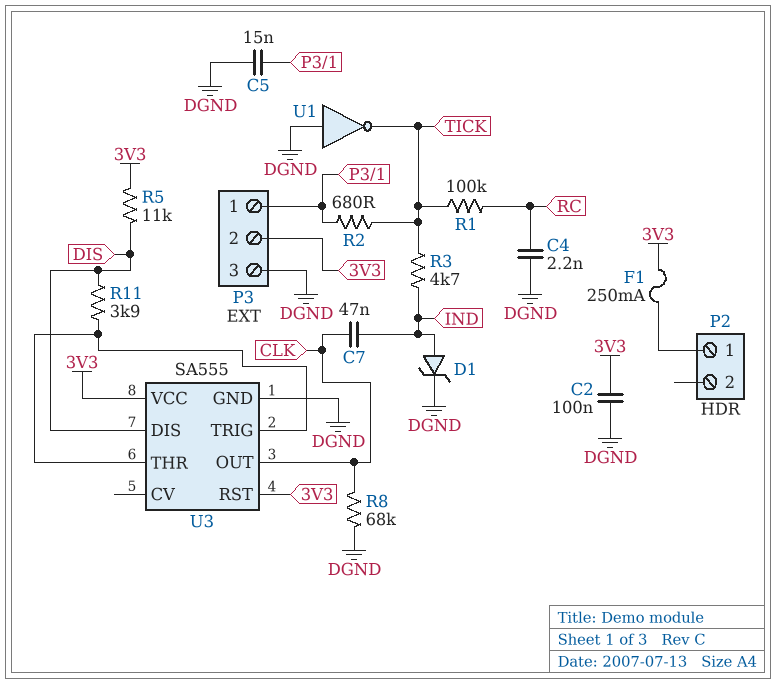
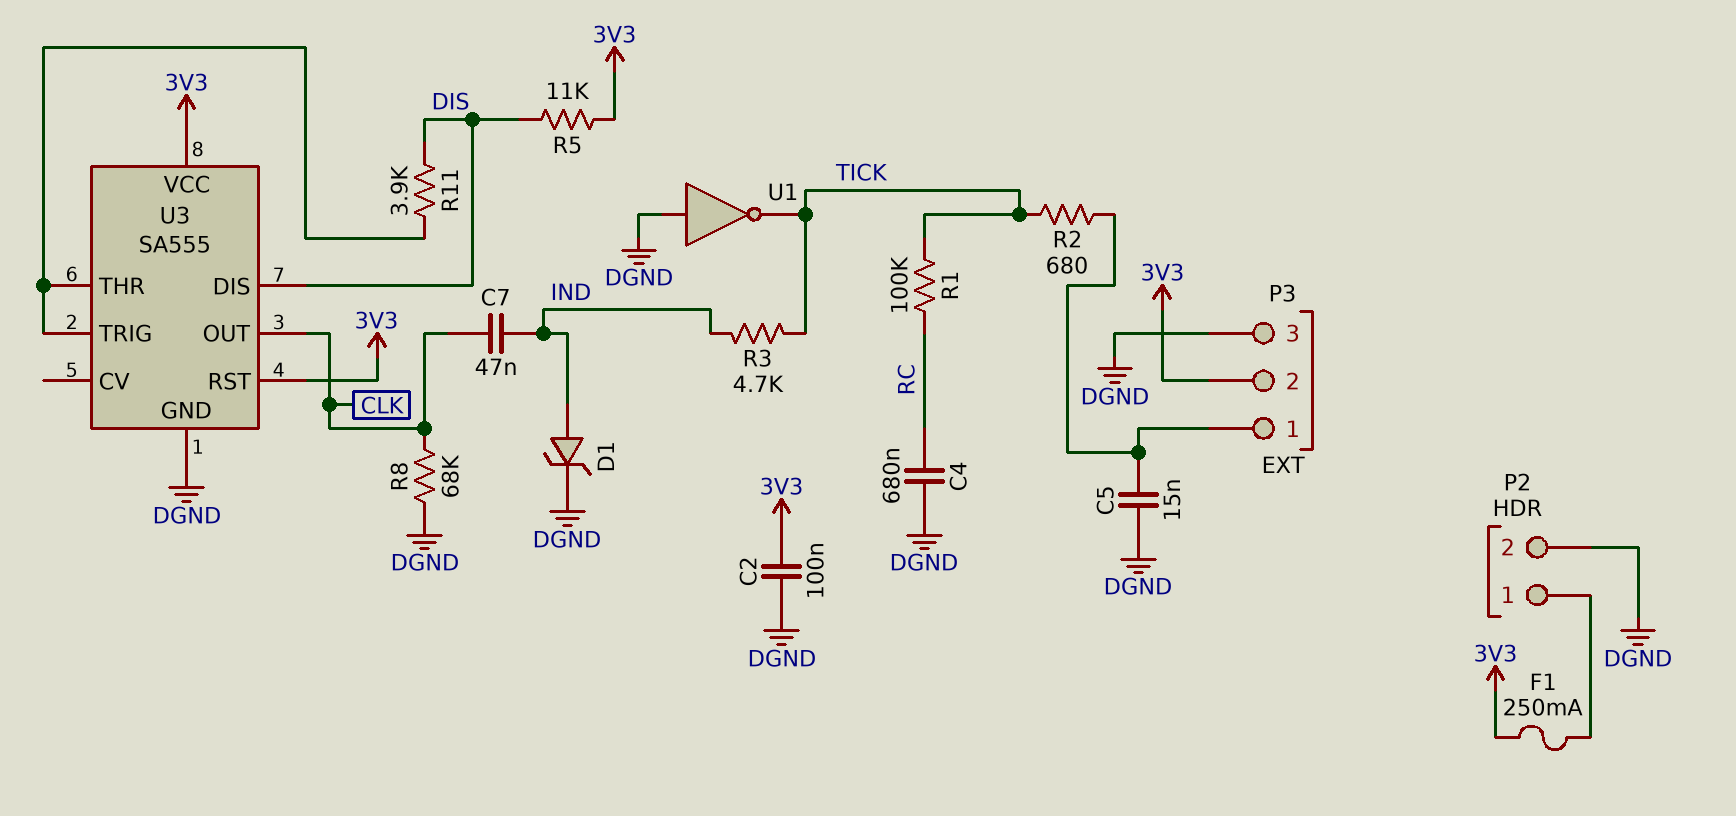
C4: 2.2nF (DGND, RC) -> 680nF (DGND, RC)
P2 pin 2: none -> DGND

